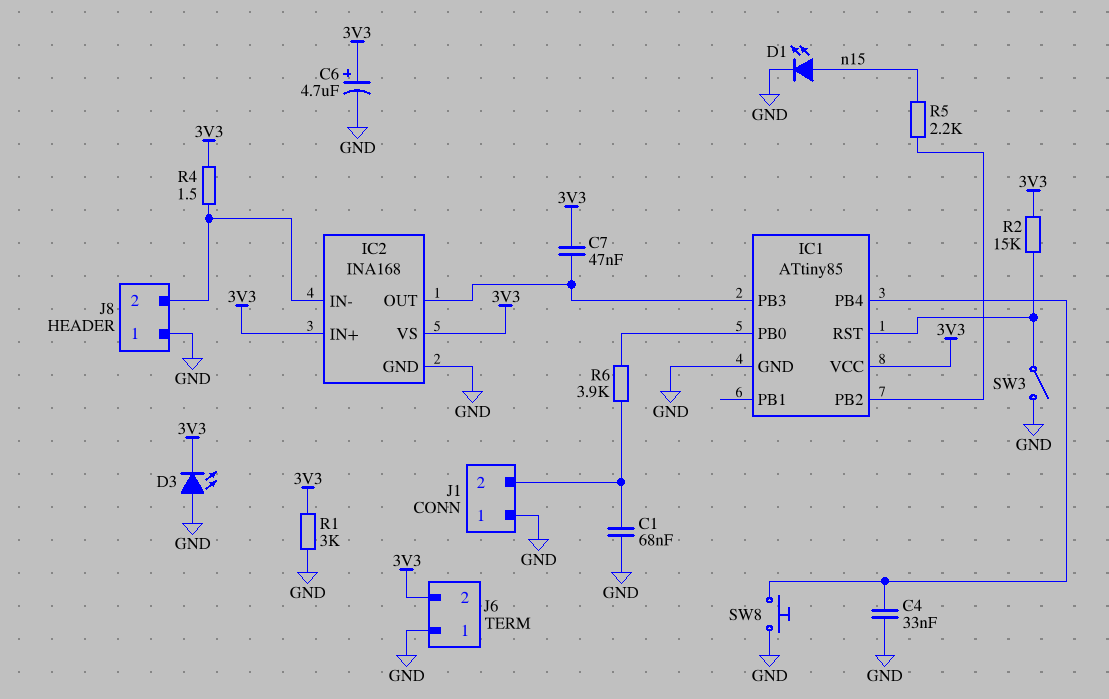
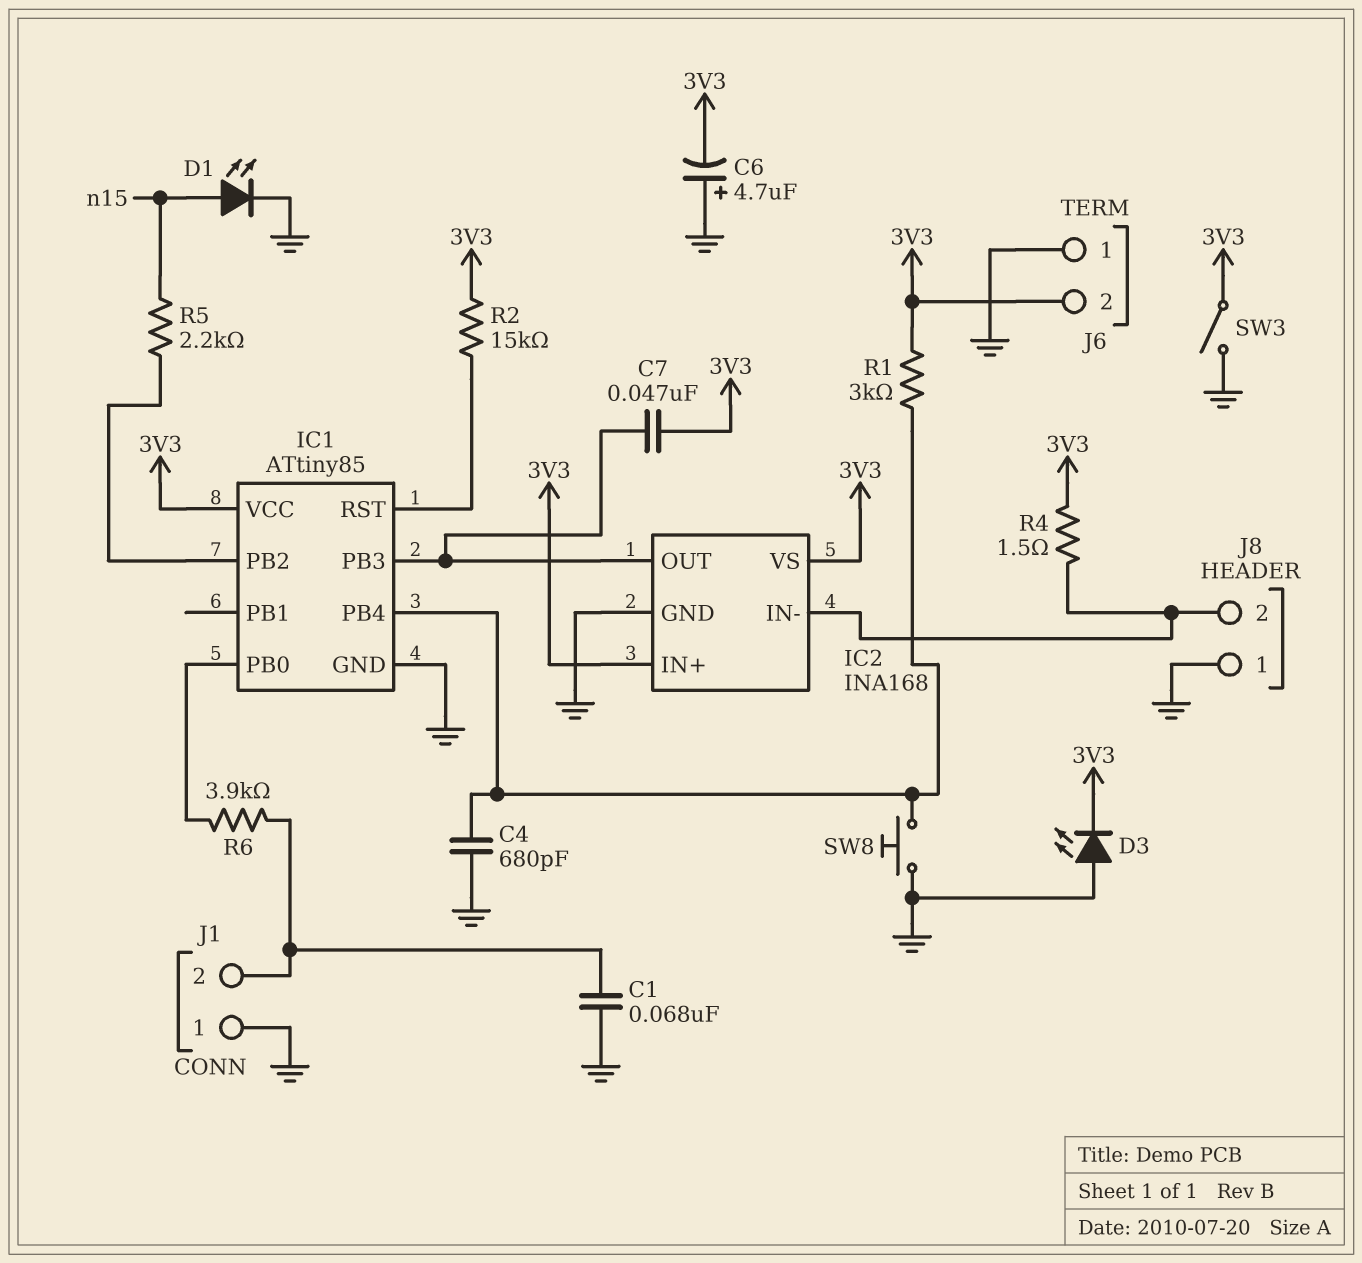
C4: 33nF (GND, IC1/PB4) -> 680pF (GND, IC1/PB4)
C6: 4.7uF (plus 3V3, minus GND) -> 4.7uF (plus GND, minus 3V3)
R1: 3k (3V3, GND) -> 3k (3V3, IC1/PB4)
SW3: switch (GND, IC1/RST) -> switch (3V3, GND)

